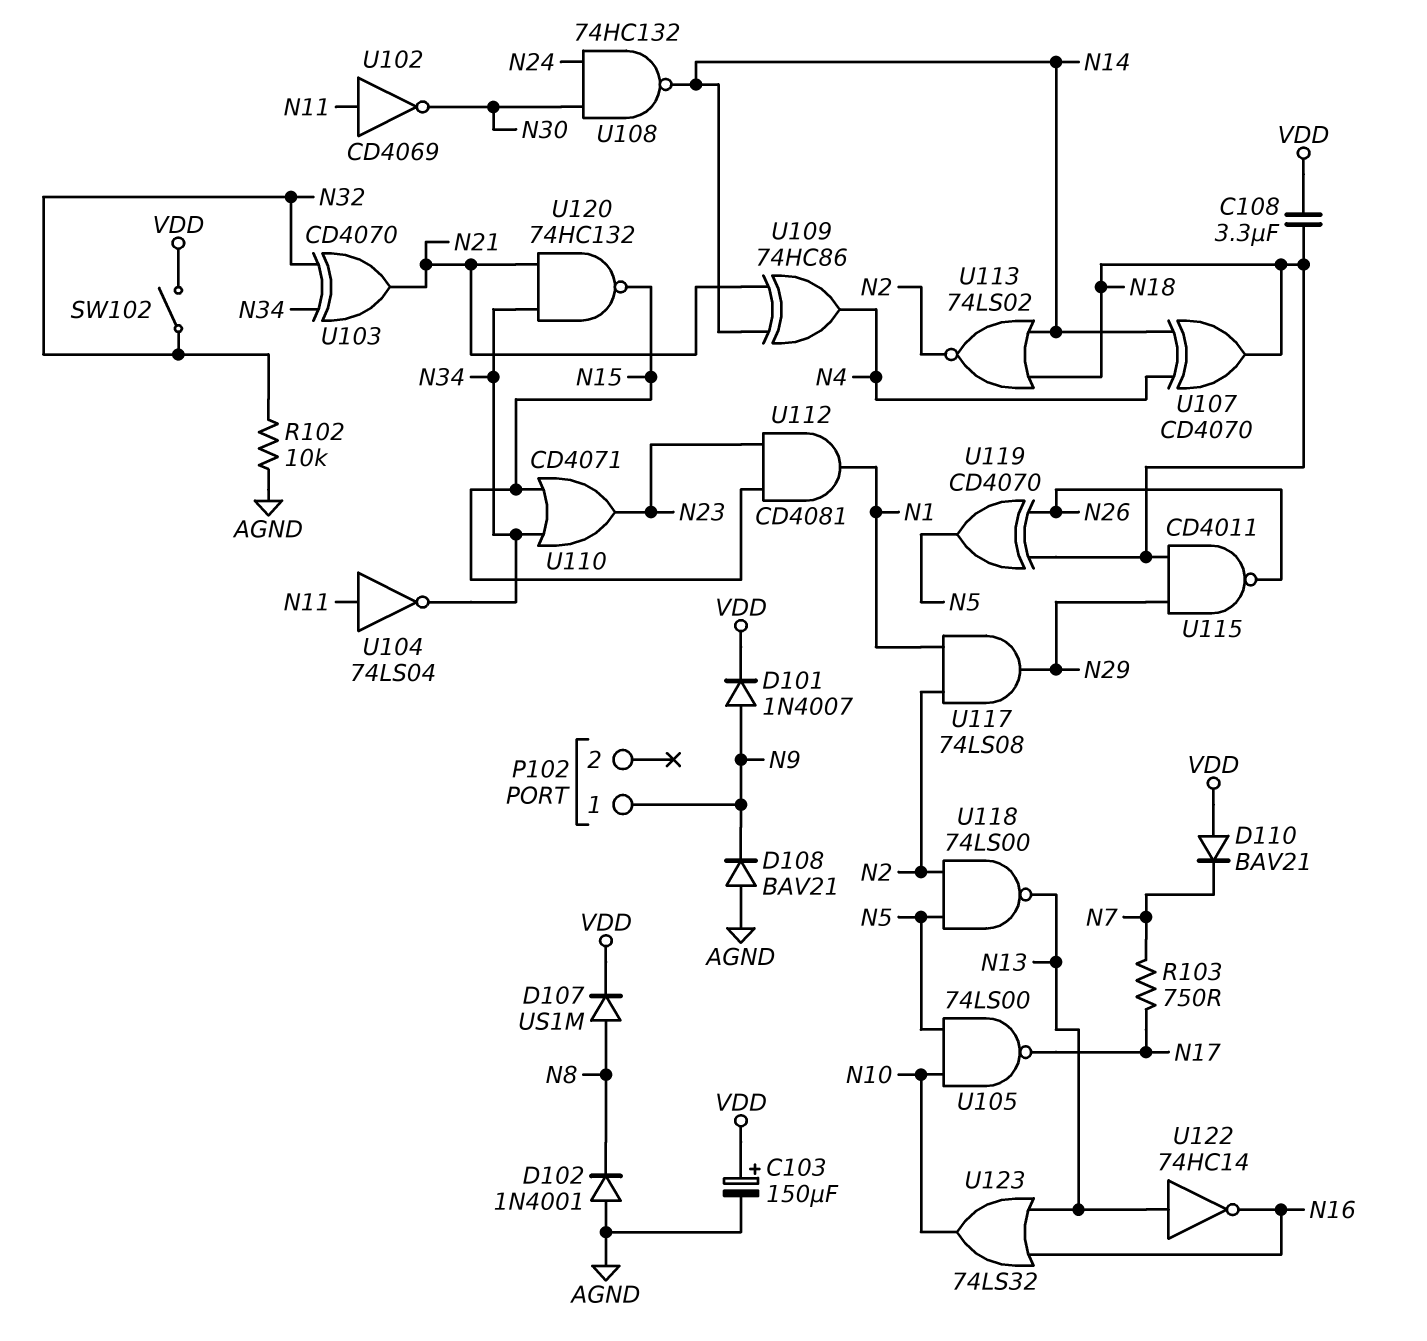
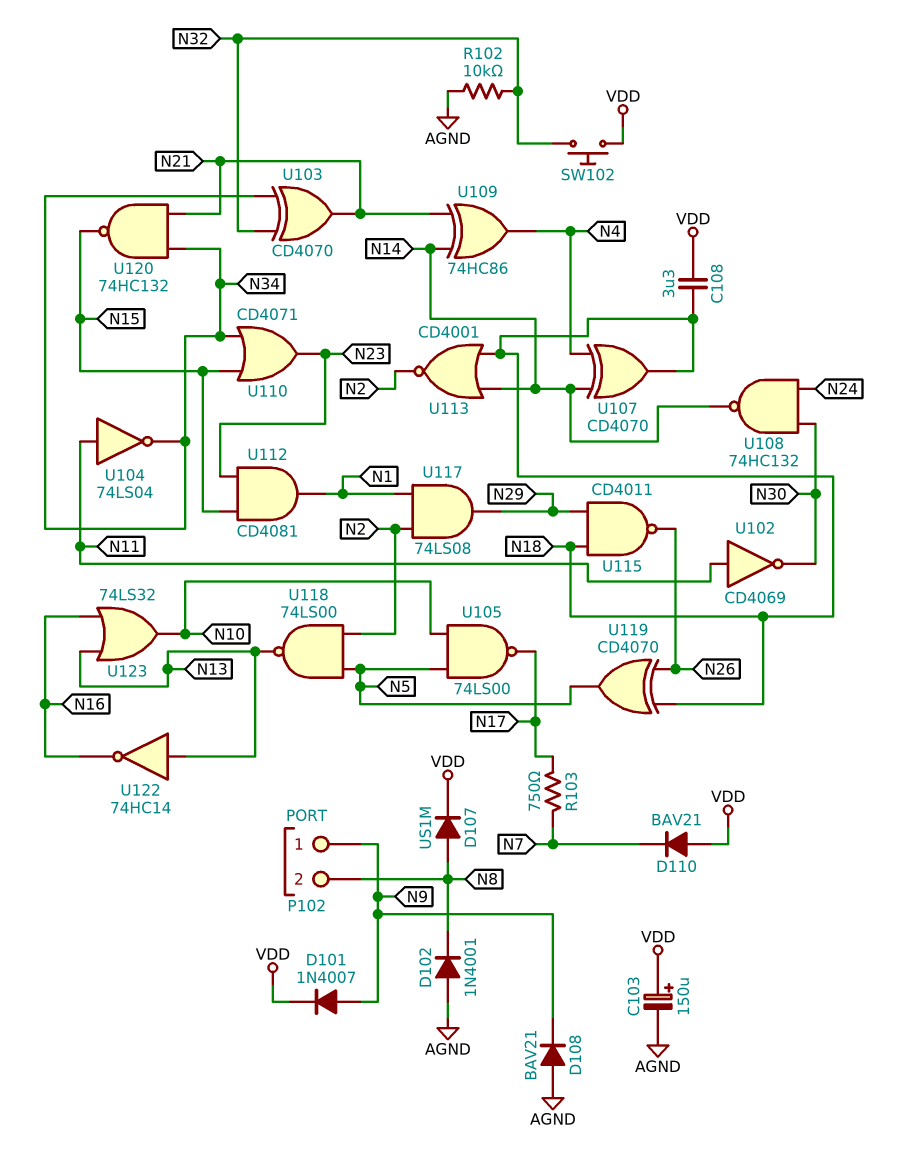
P102 pin 2: none -> N8
SW102: switch (N32, VDD) -> button (N32, VDD)
U113: NOR 74LS02 (in N14, in N18, out N2) -> NOR CD4001 (in N14, in N18, out N2)

